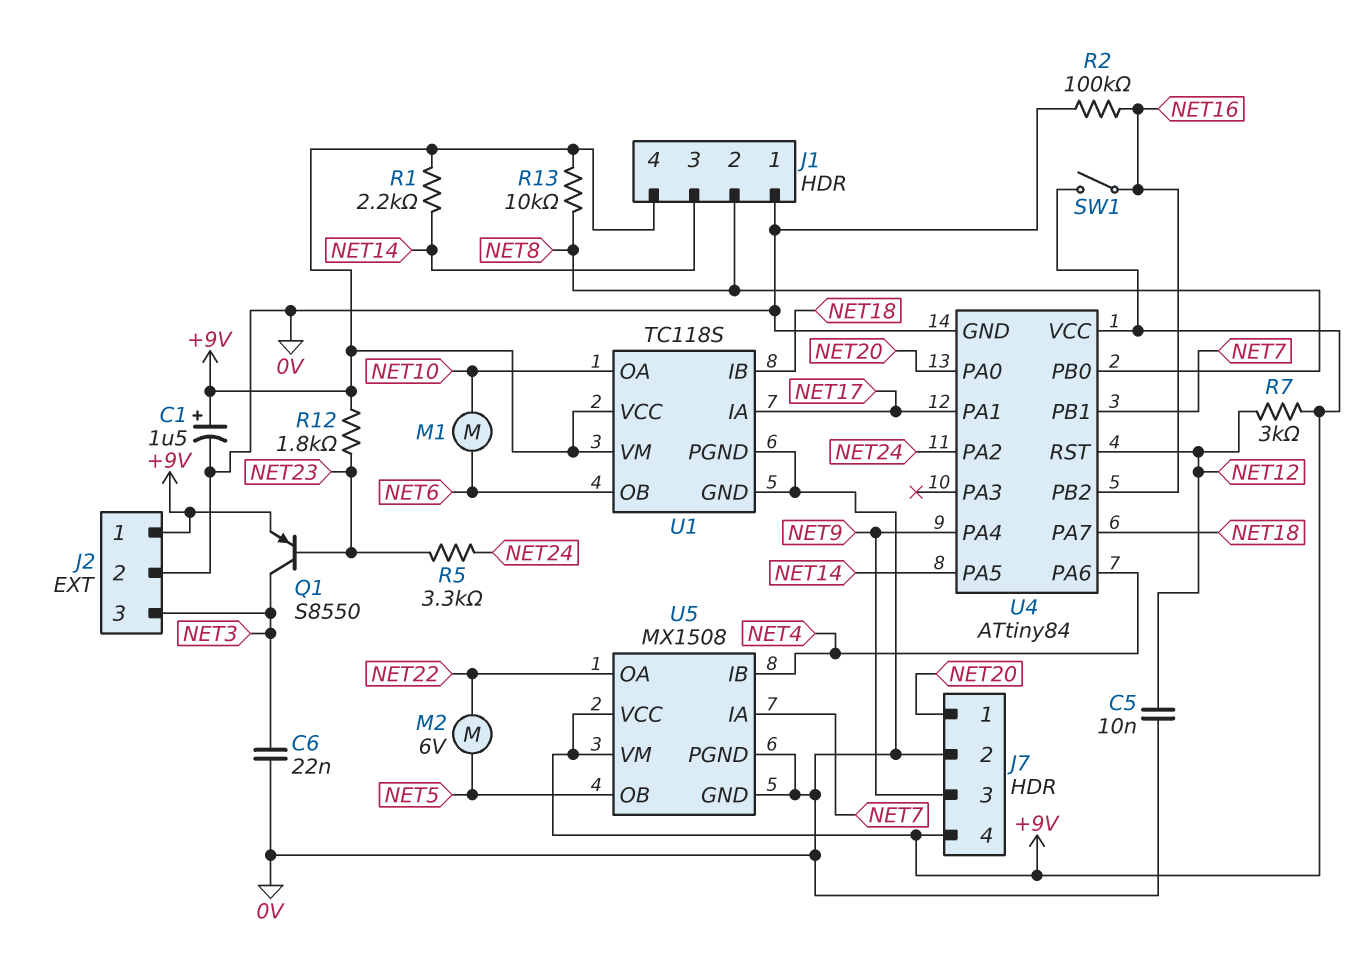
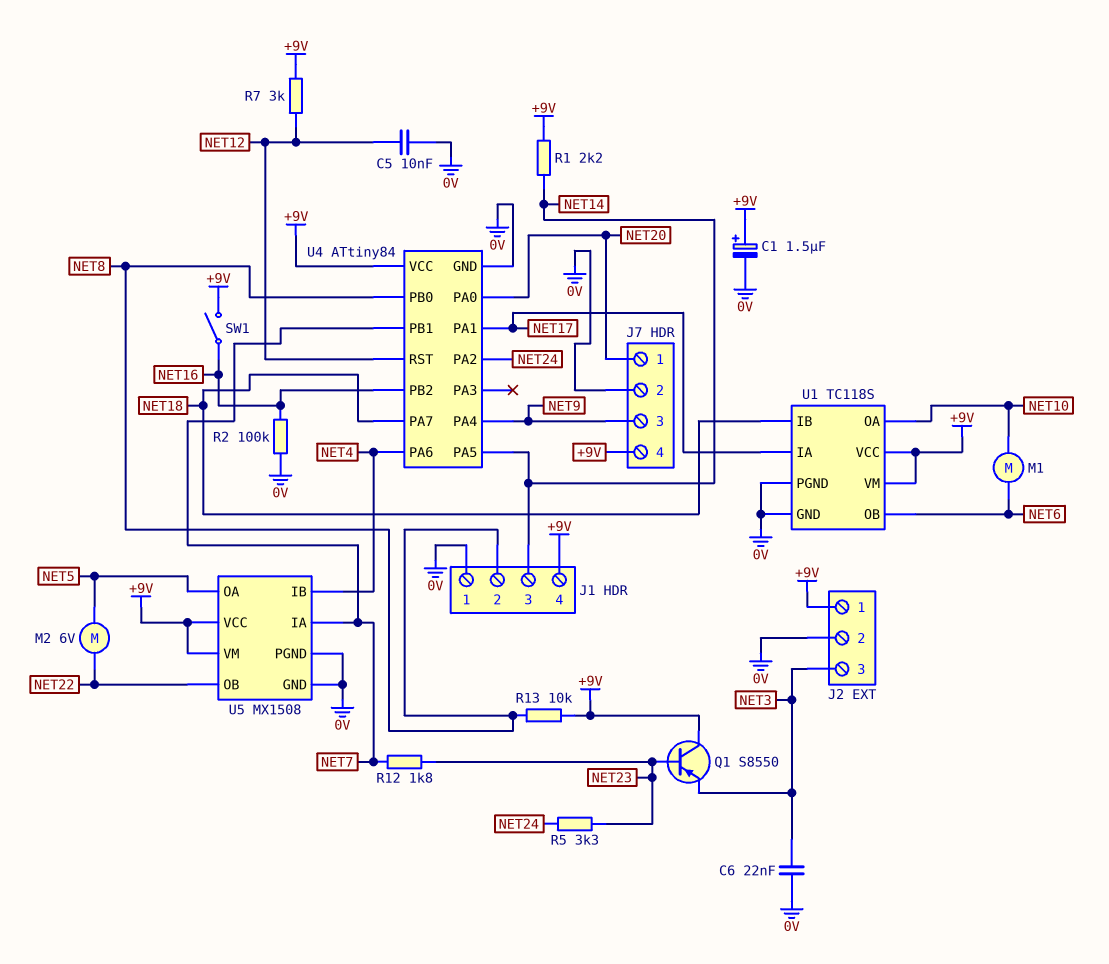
Q1: PNP S8550 (B NET23, C NET3, E +9V) -> PNP S8550 (B NET23, C +9V, E NET3)
R12: 1.8k (+9V, NET23) -> 1.8k (NET7, NET23)
U5 pin OA: NET22 -> NET5
U5 pin OB: NET5 -> NET22

